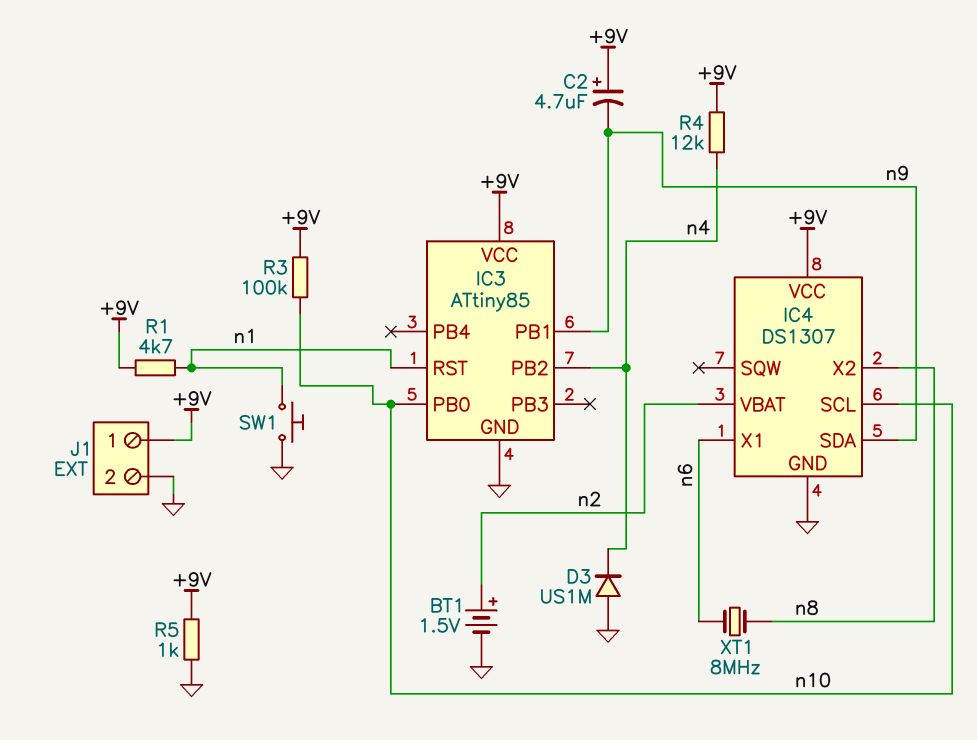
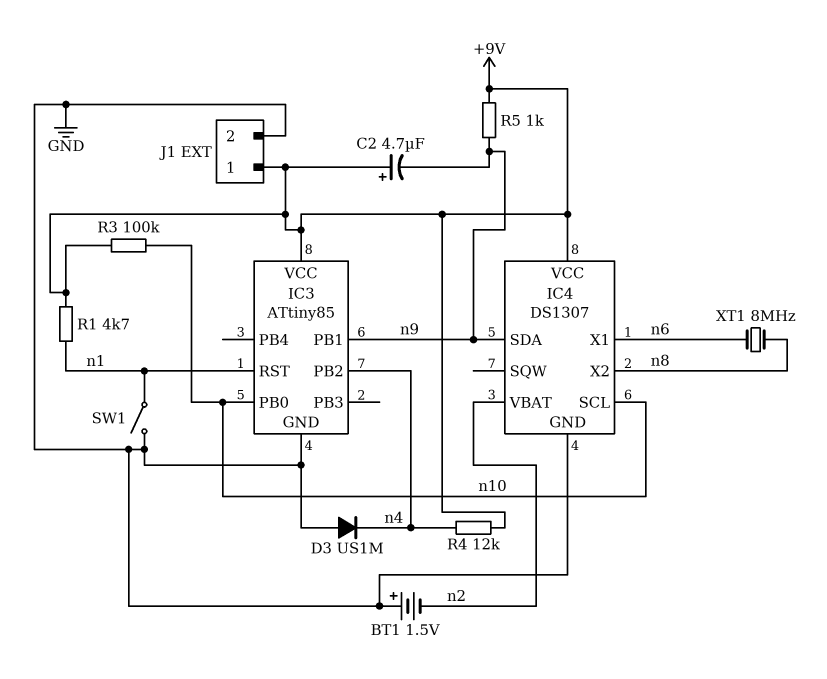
BT1: 1.5V (plus n2, minus GND) -> 1.5V (plus GND, minus n2)
R5: 1k (+9V, GND) -> 1k (+9V, n9)
SW1: button (GND, n1) -> switch (GND, n1)

